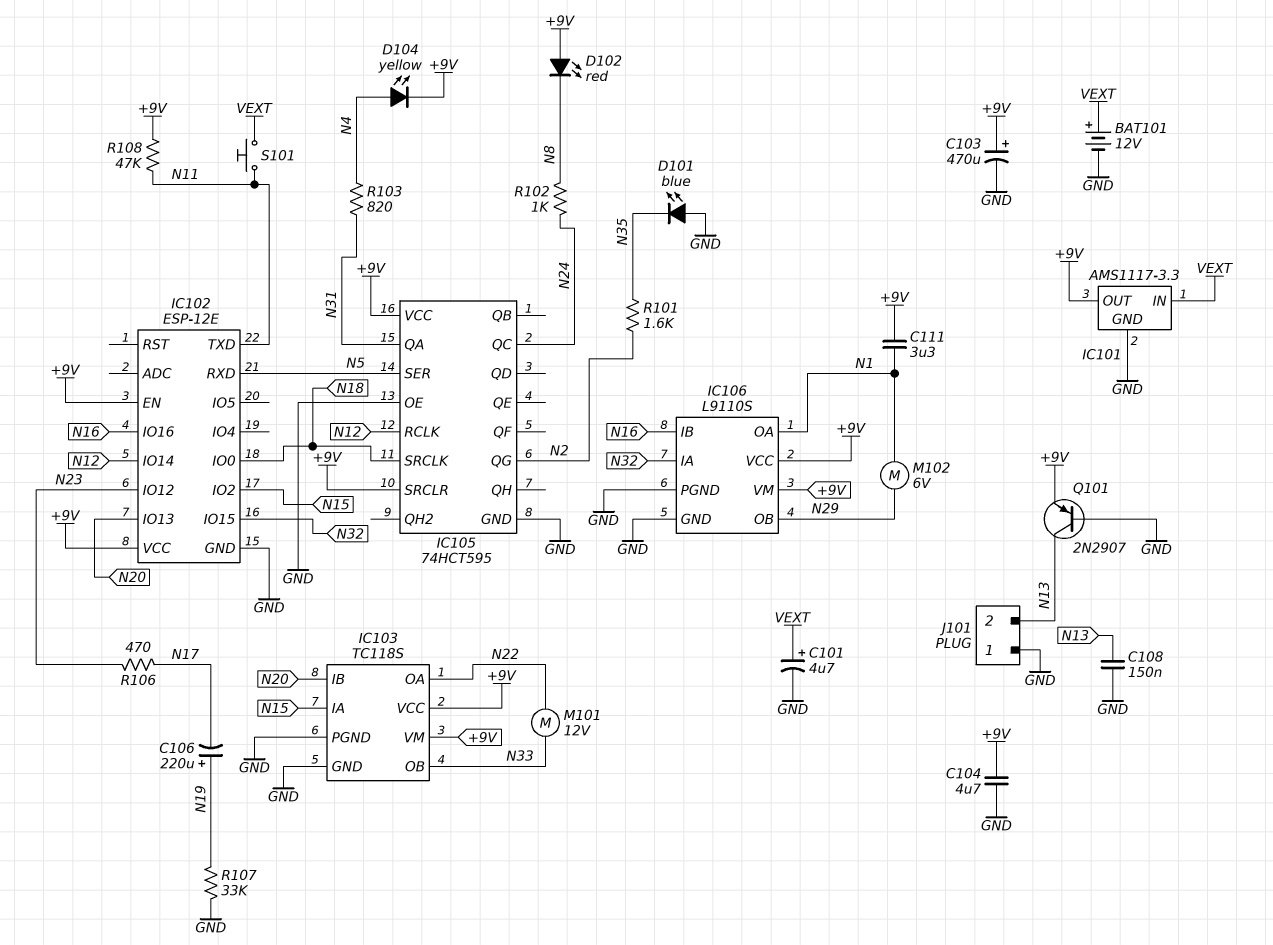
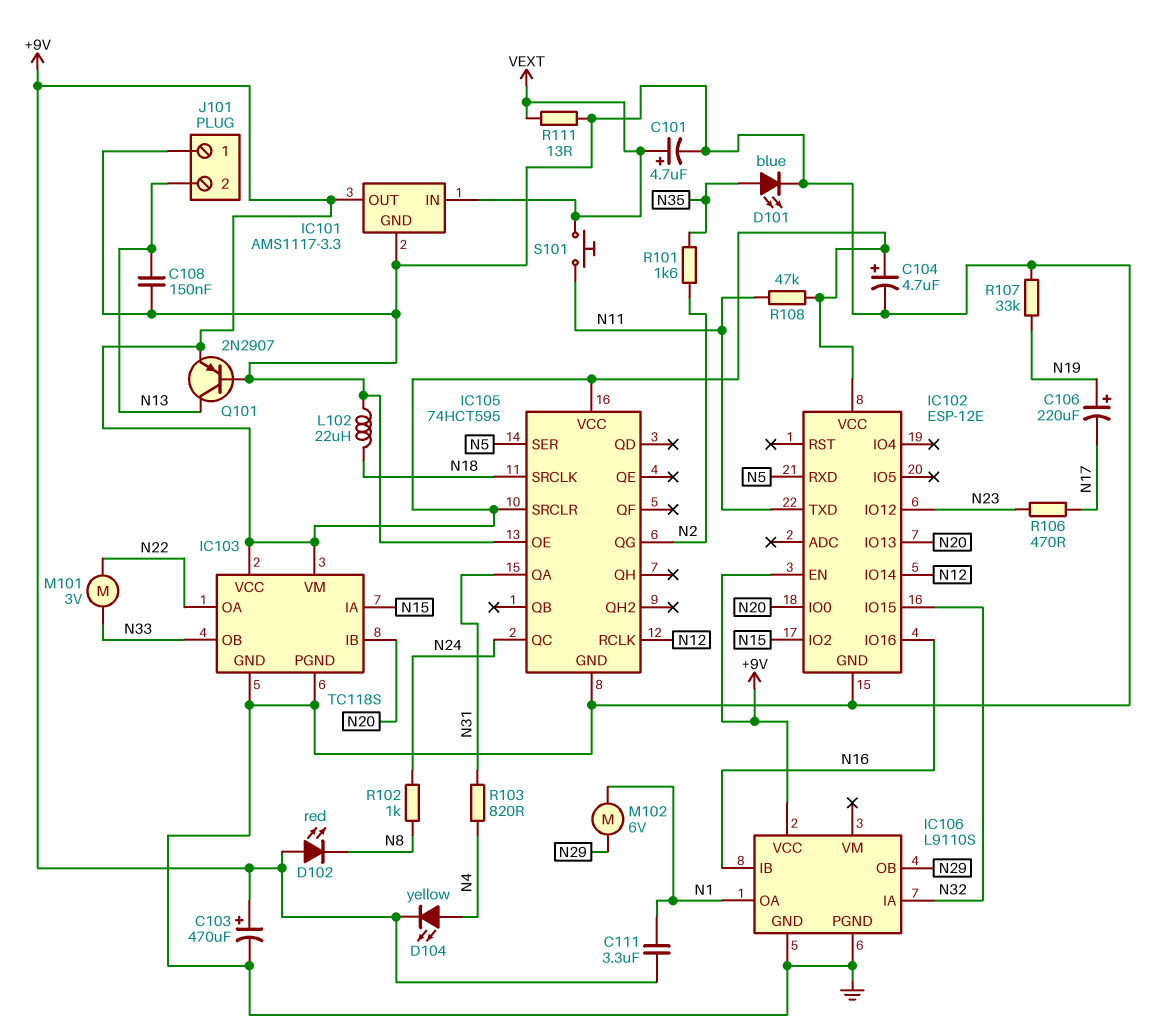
BAT101: 12V (plus VEXT, minus GND) -> none
C104: 4.7uF (+9V, GND) -> 4.7uF (plus +9V, minus GND)
D101: LED blue (A GND, K N35) -> LED blue (A N35, K GND)
IC102 pin IO0: N18 -> N20
IC106 pin VM: +9V -> none
L102: none -> 22uH (GND, N18)
M101: motor 12V (N22, N33) -> motor 3V (N22, N33)
R111: none -> 13 (GND, VEXT)

